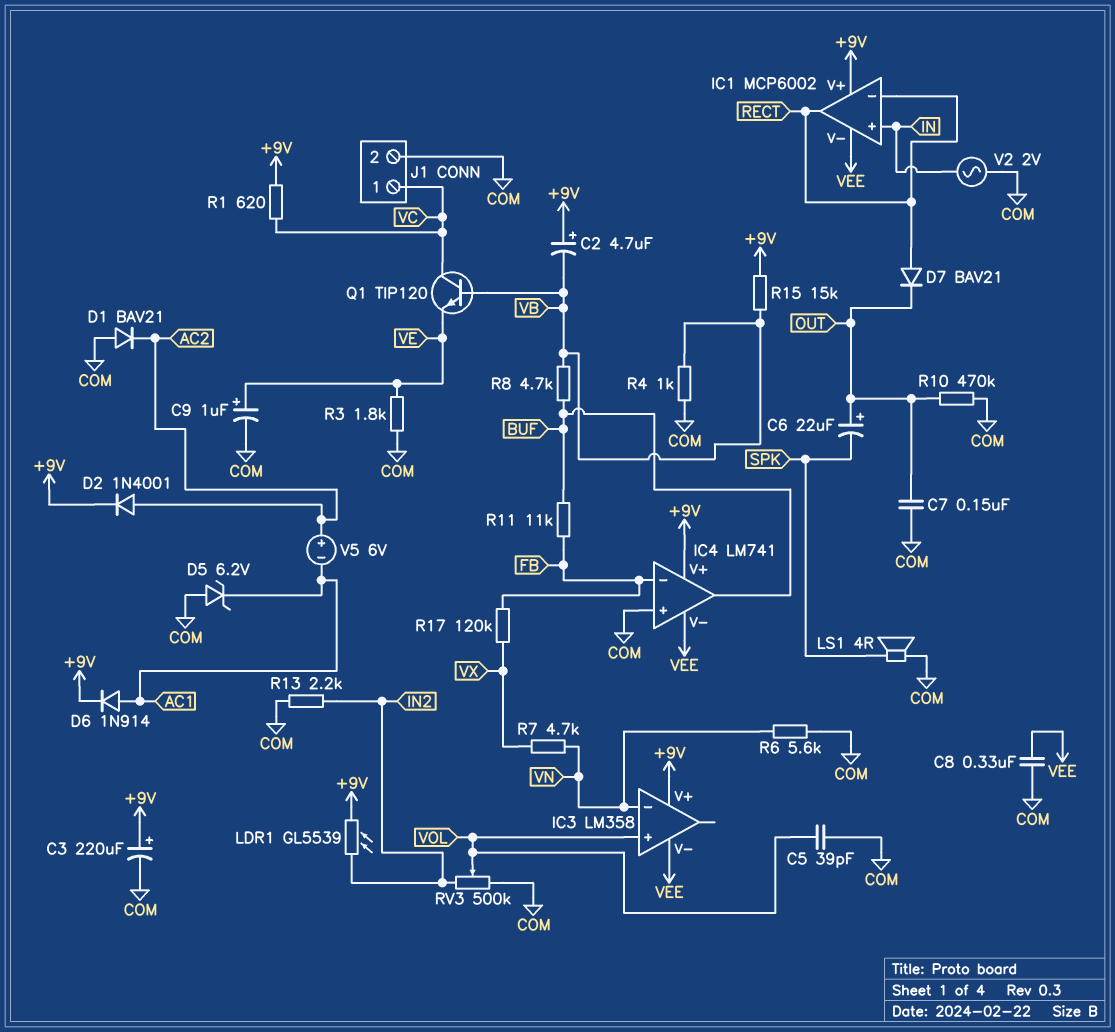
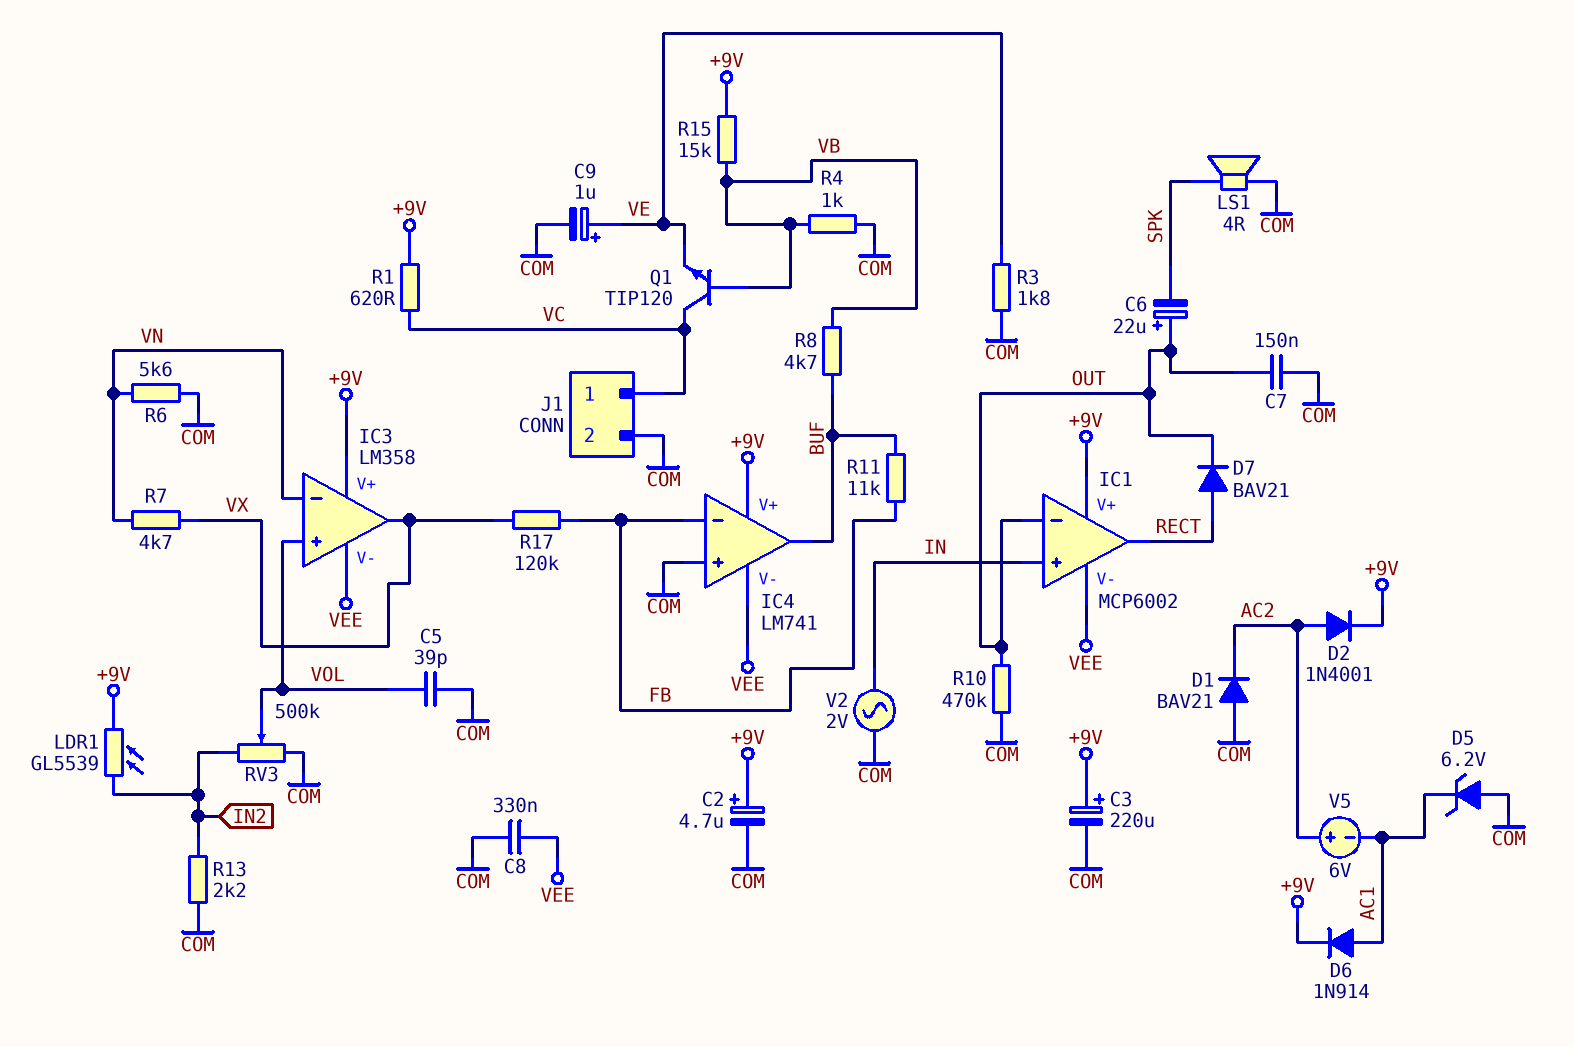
C2: 4.7uF (plus +9V, minus VB) -> 4.7uF (plus +9V, minus COM)
IC1 pin in-: RECT -> OUT
IC3 pin out: none -> VX

